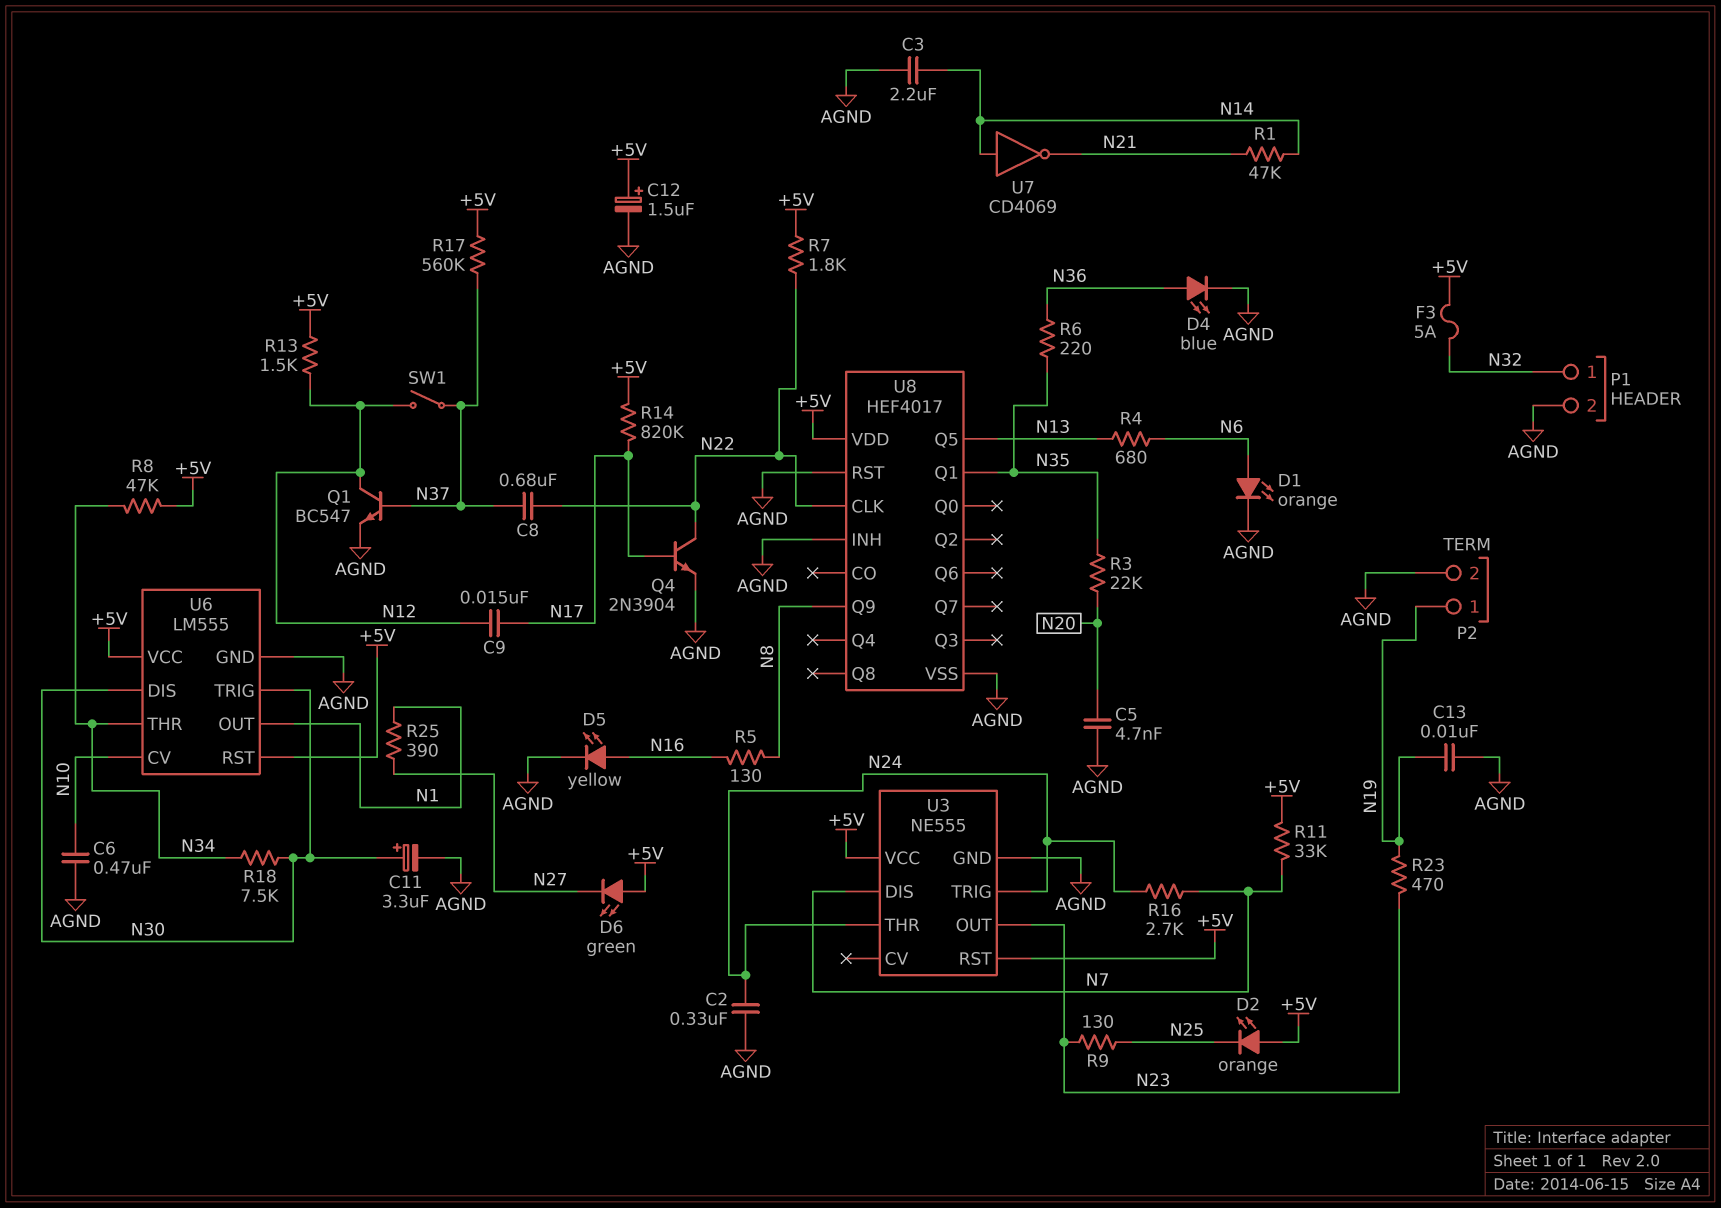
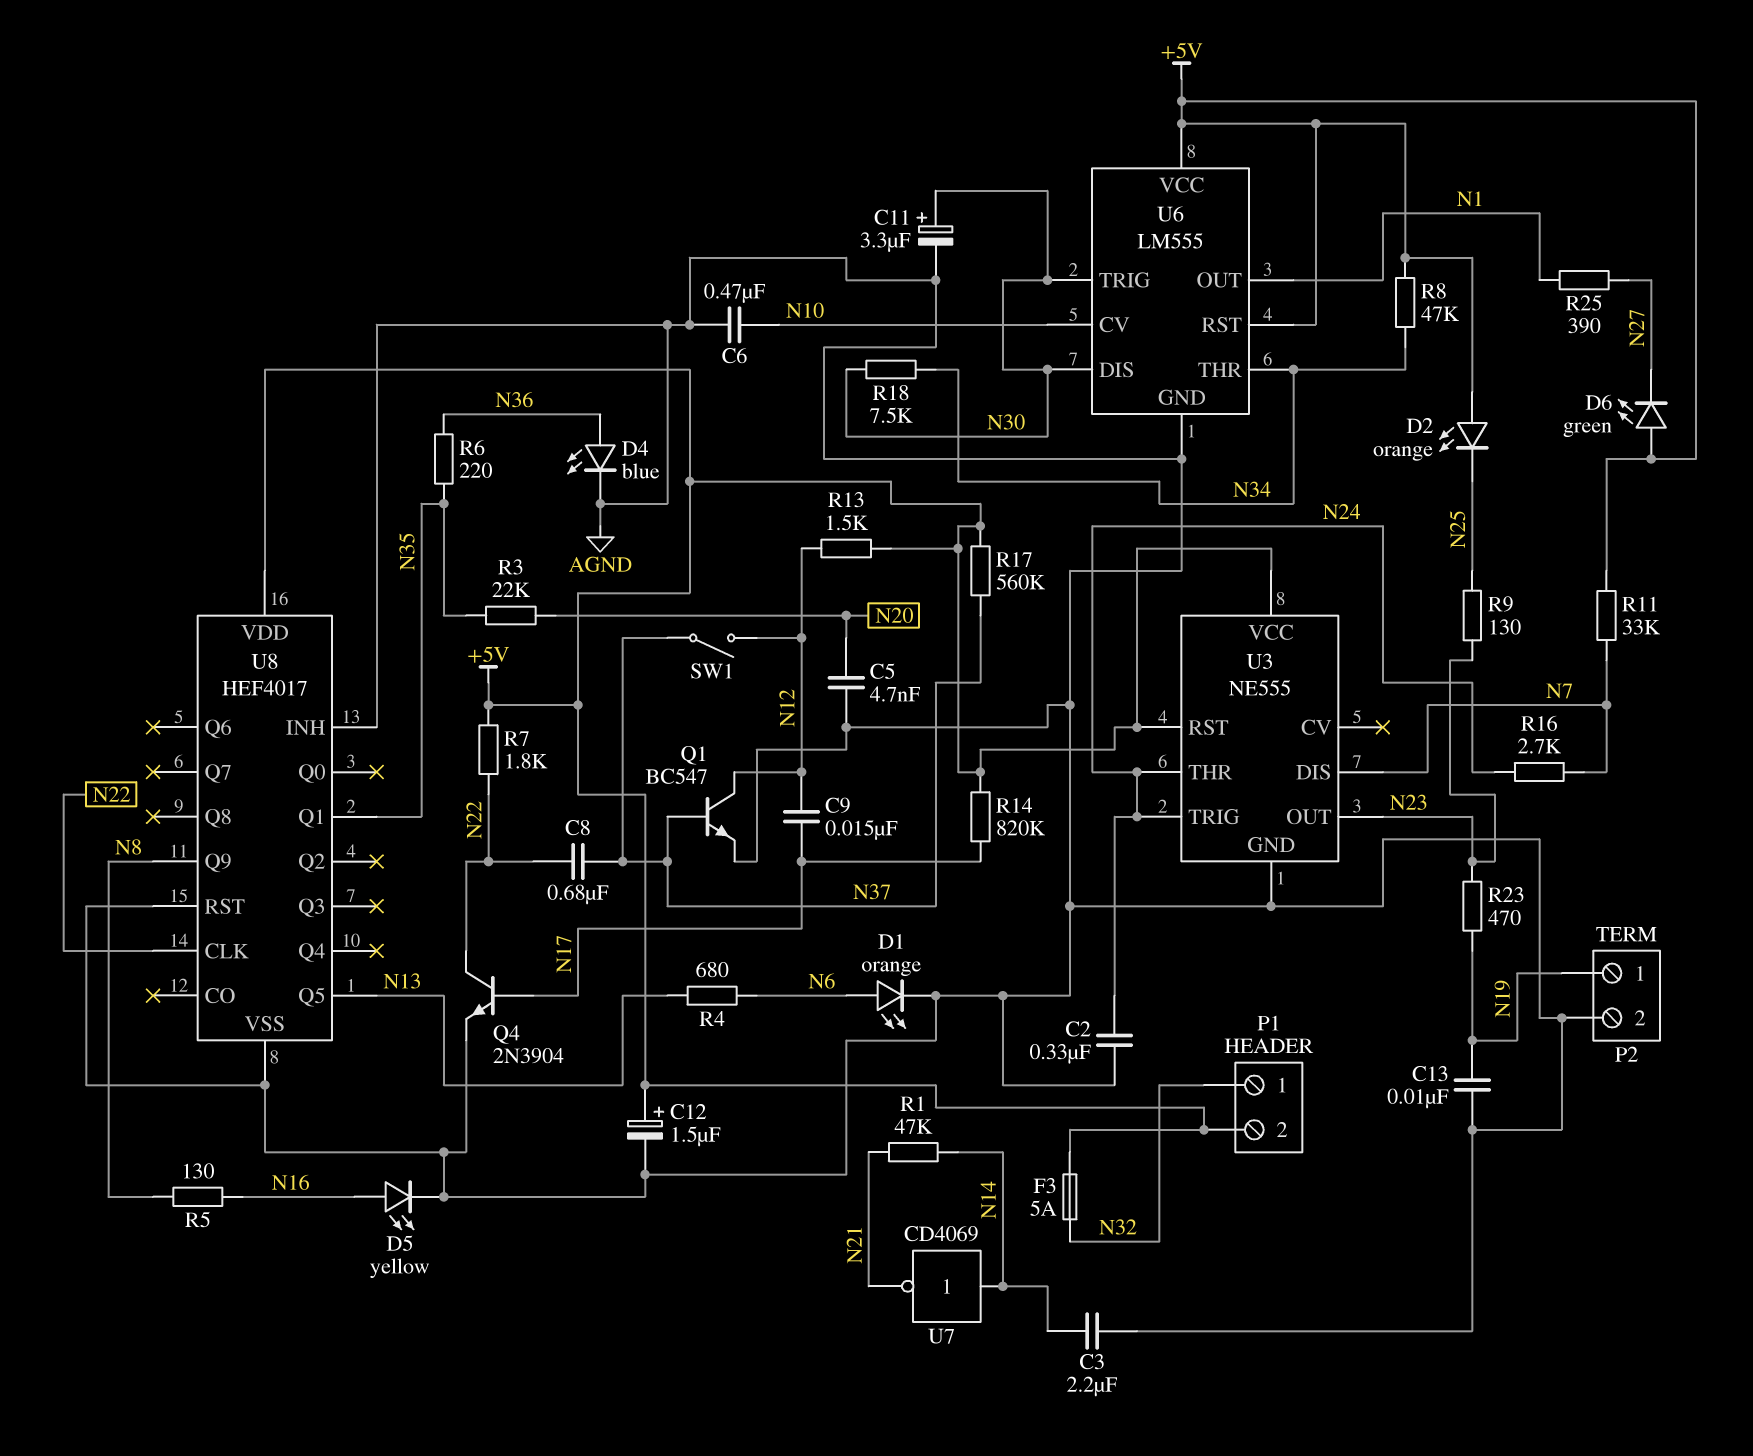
P1 pin 2: AGND -> +5V

